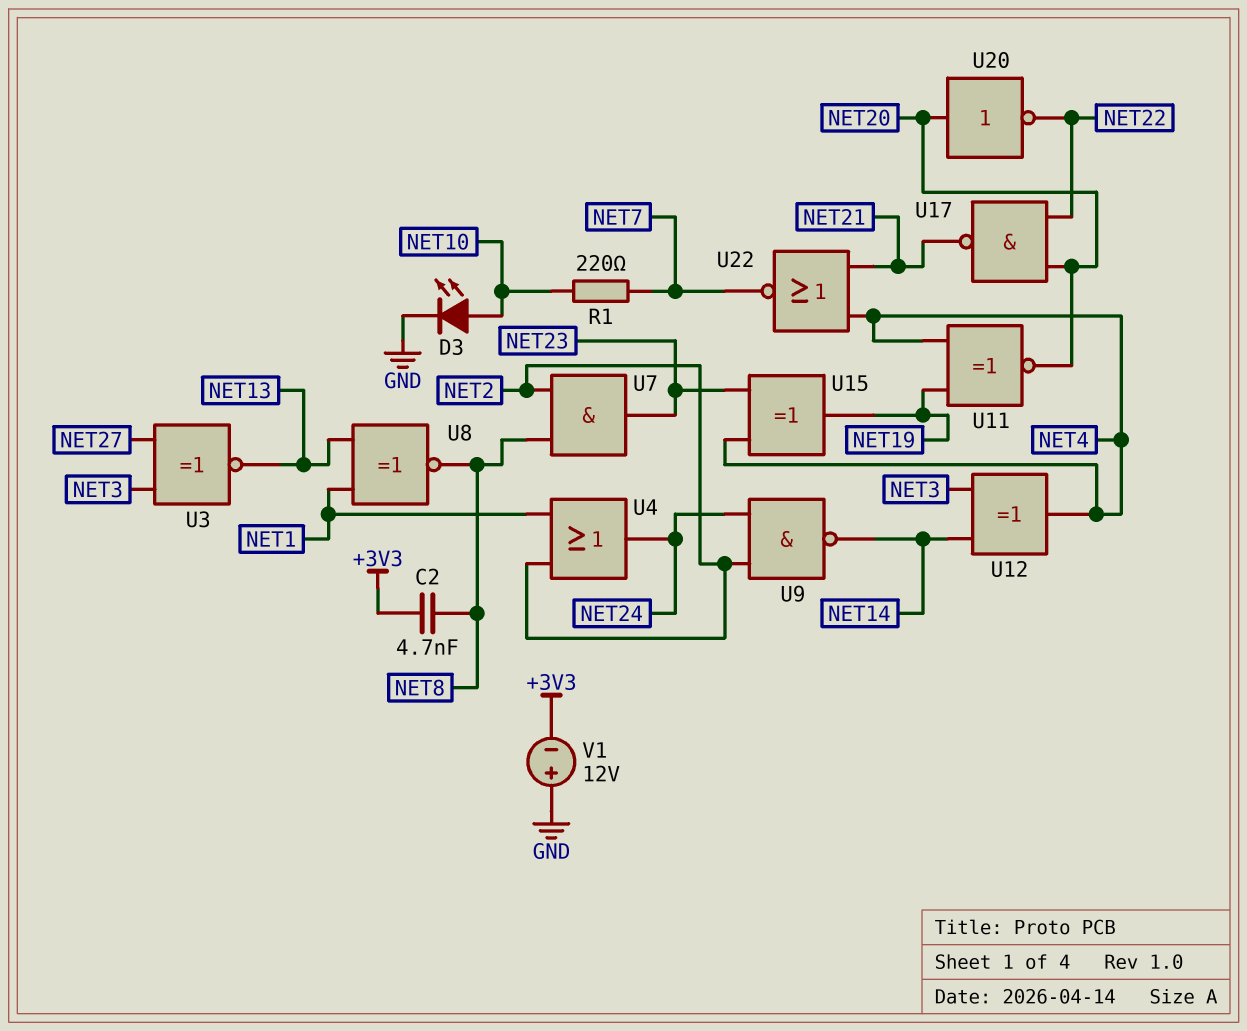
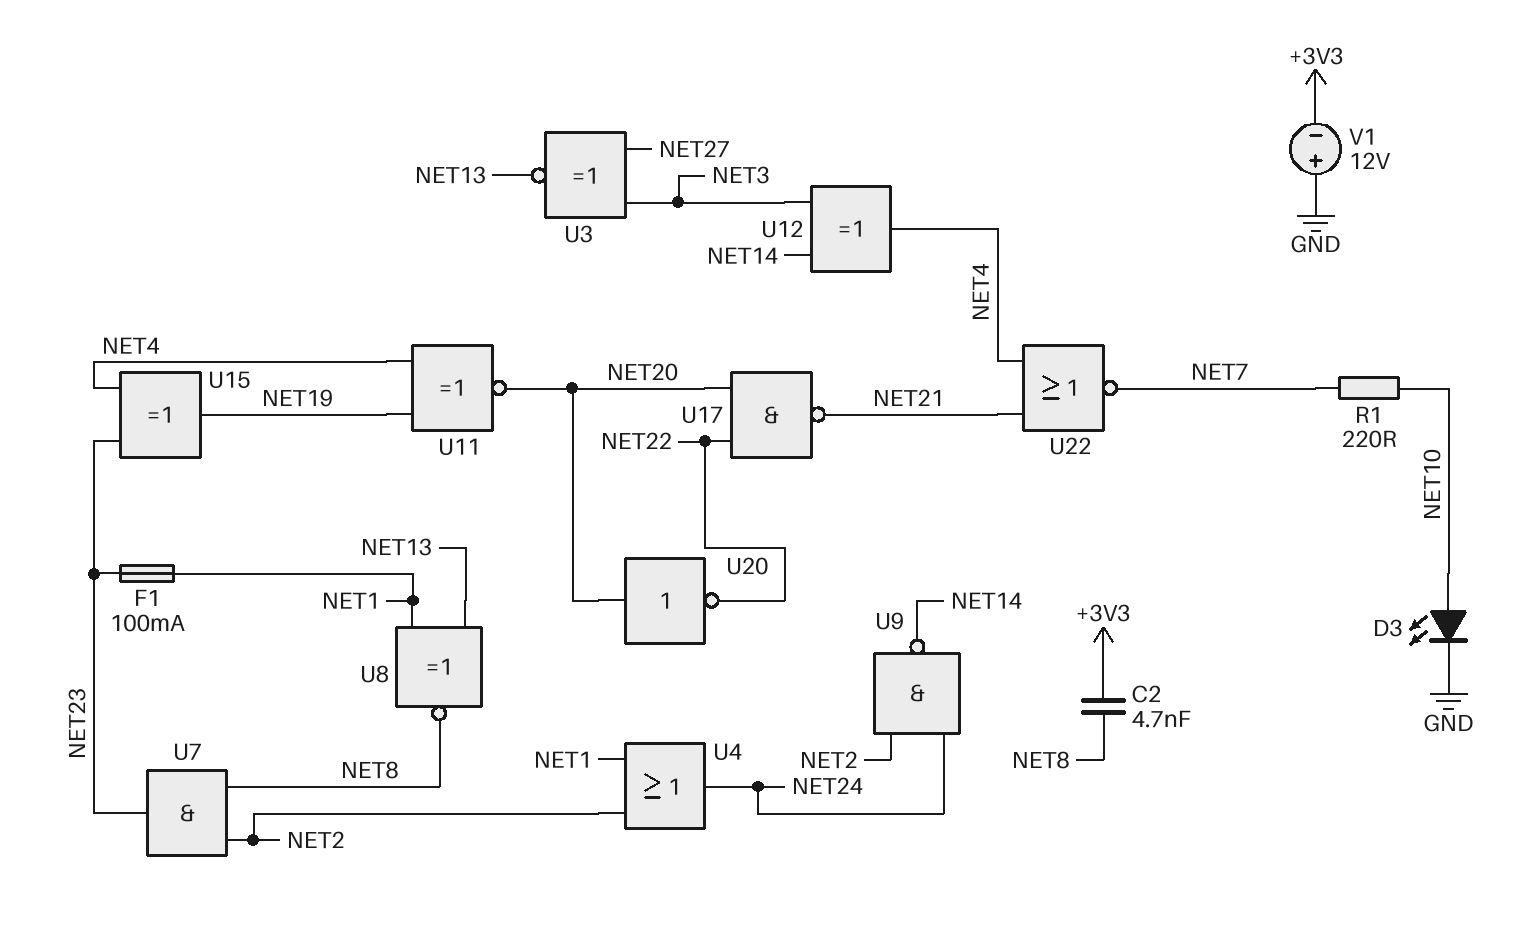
F1: none -> 100mA (NET1, NET23)

